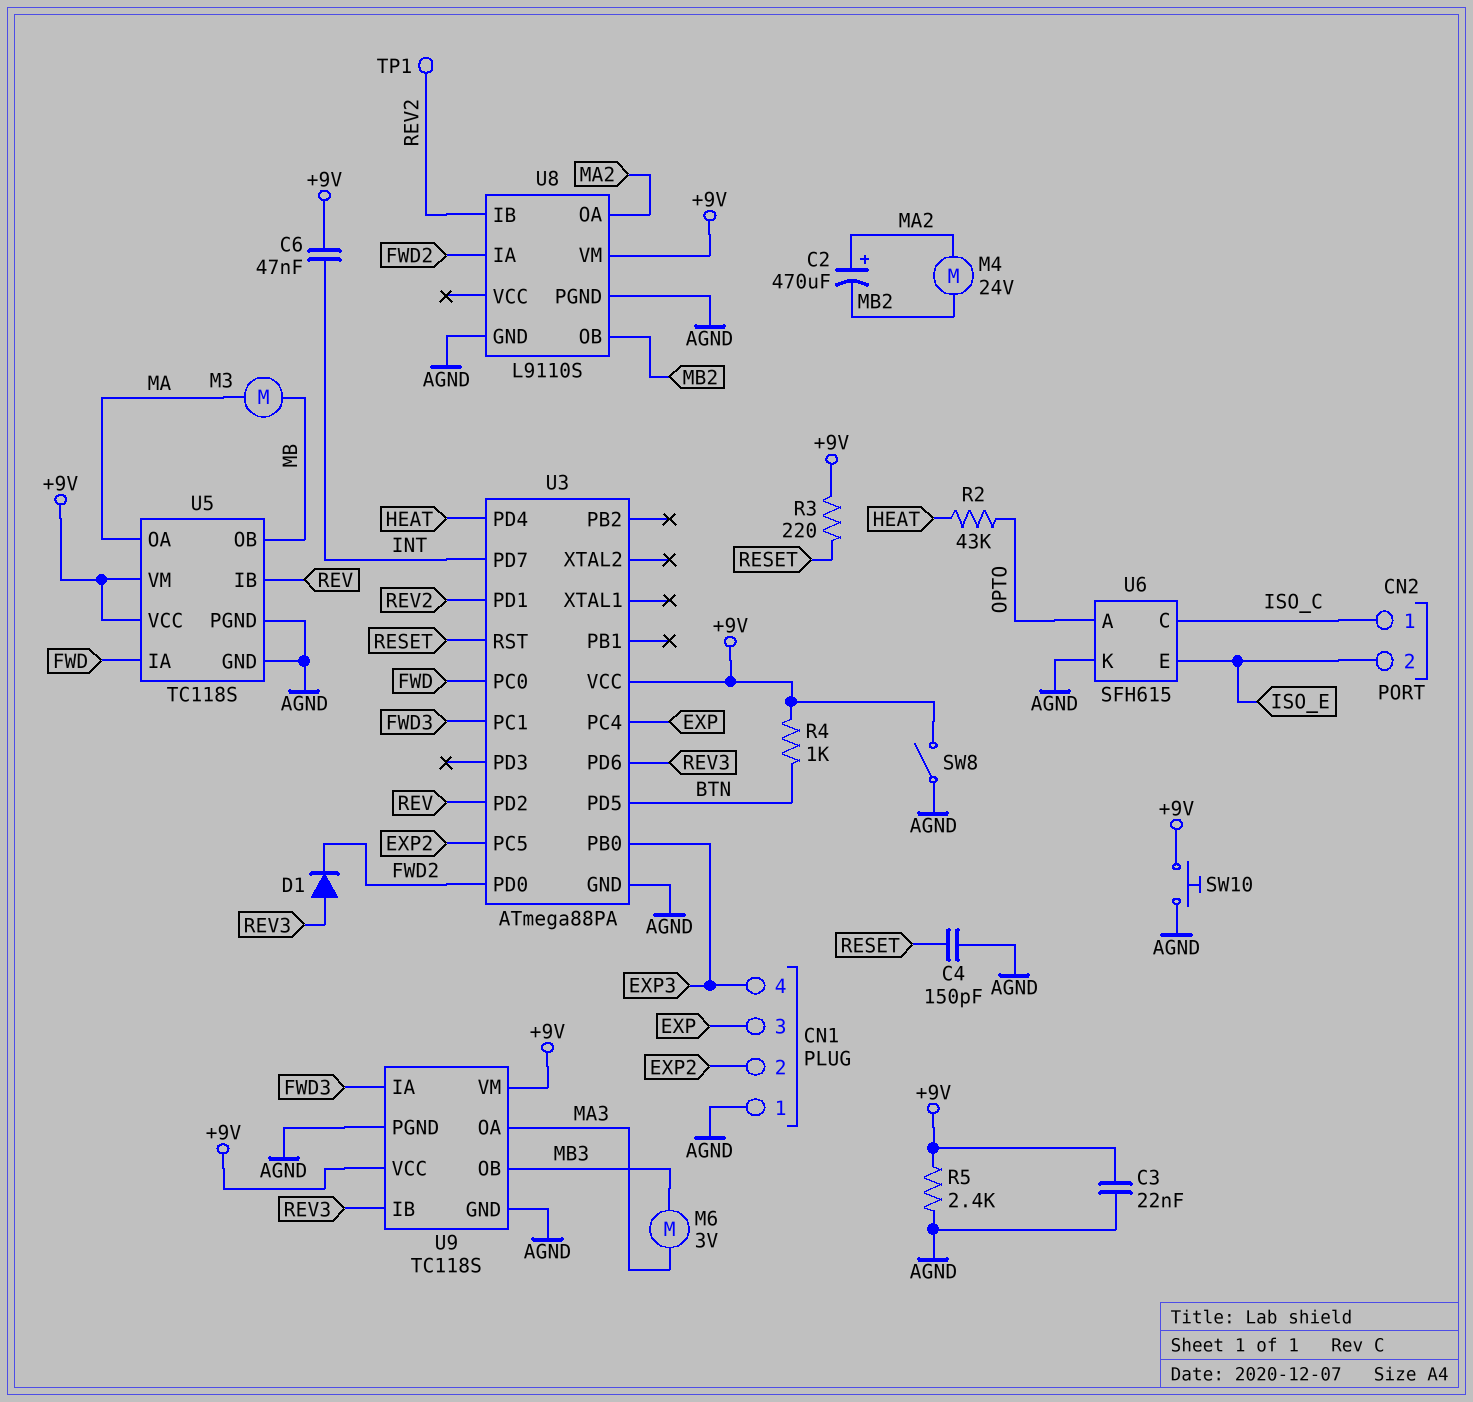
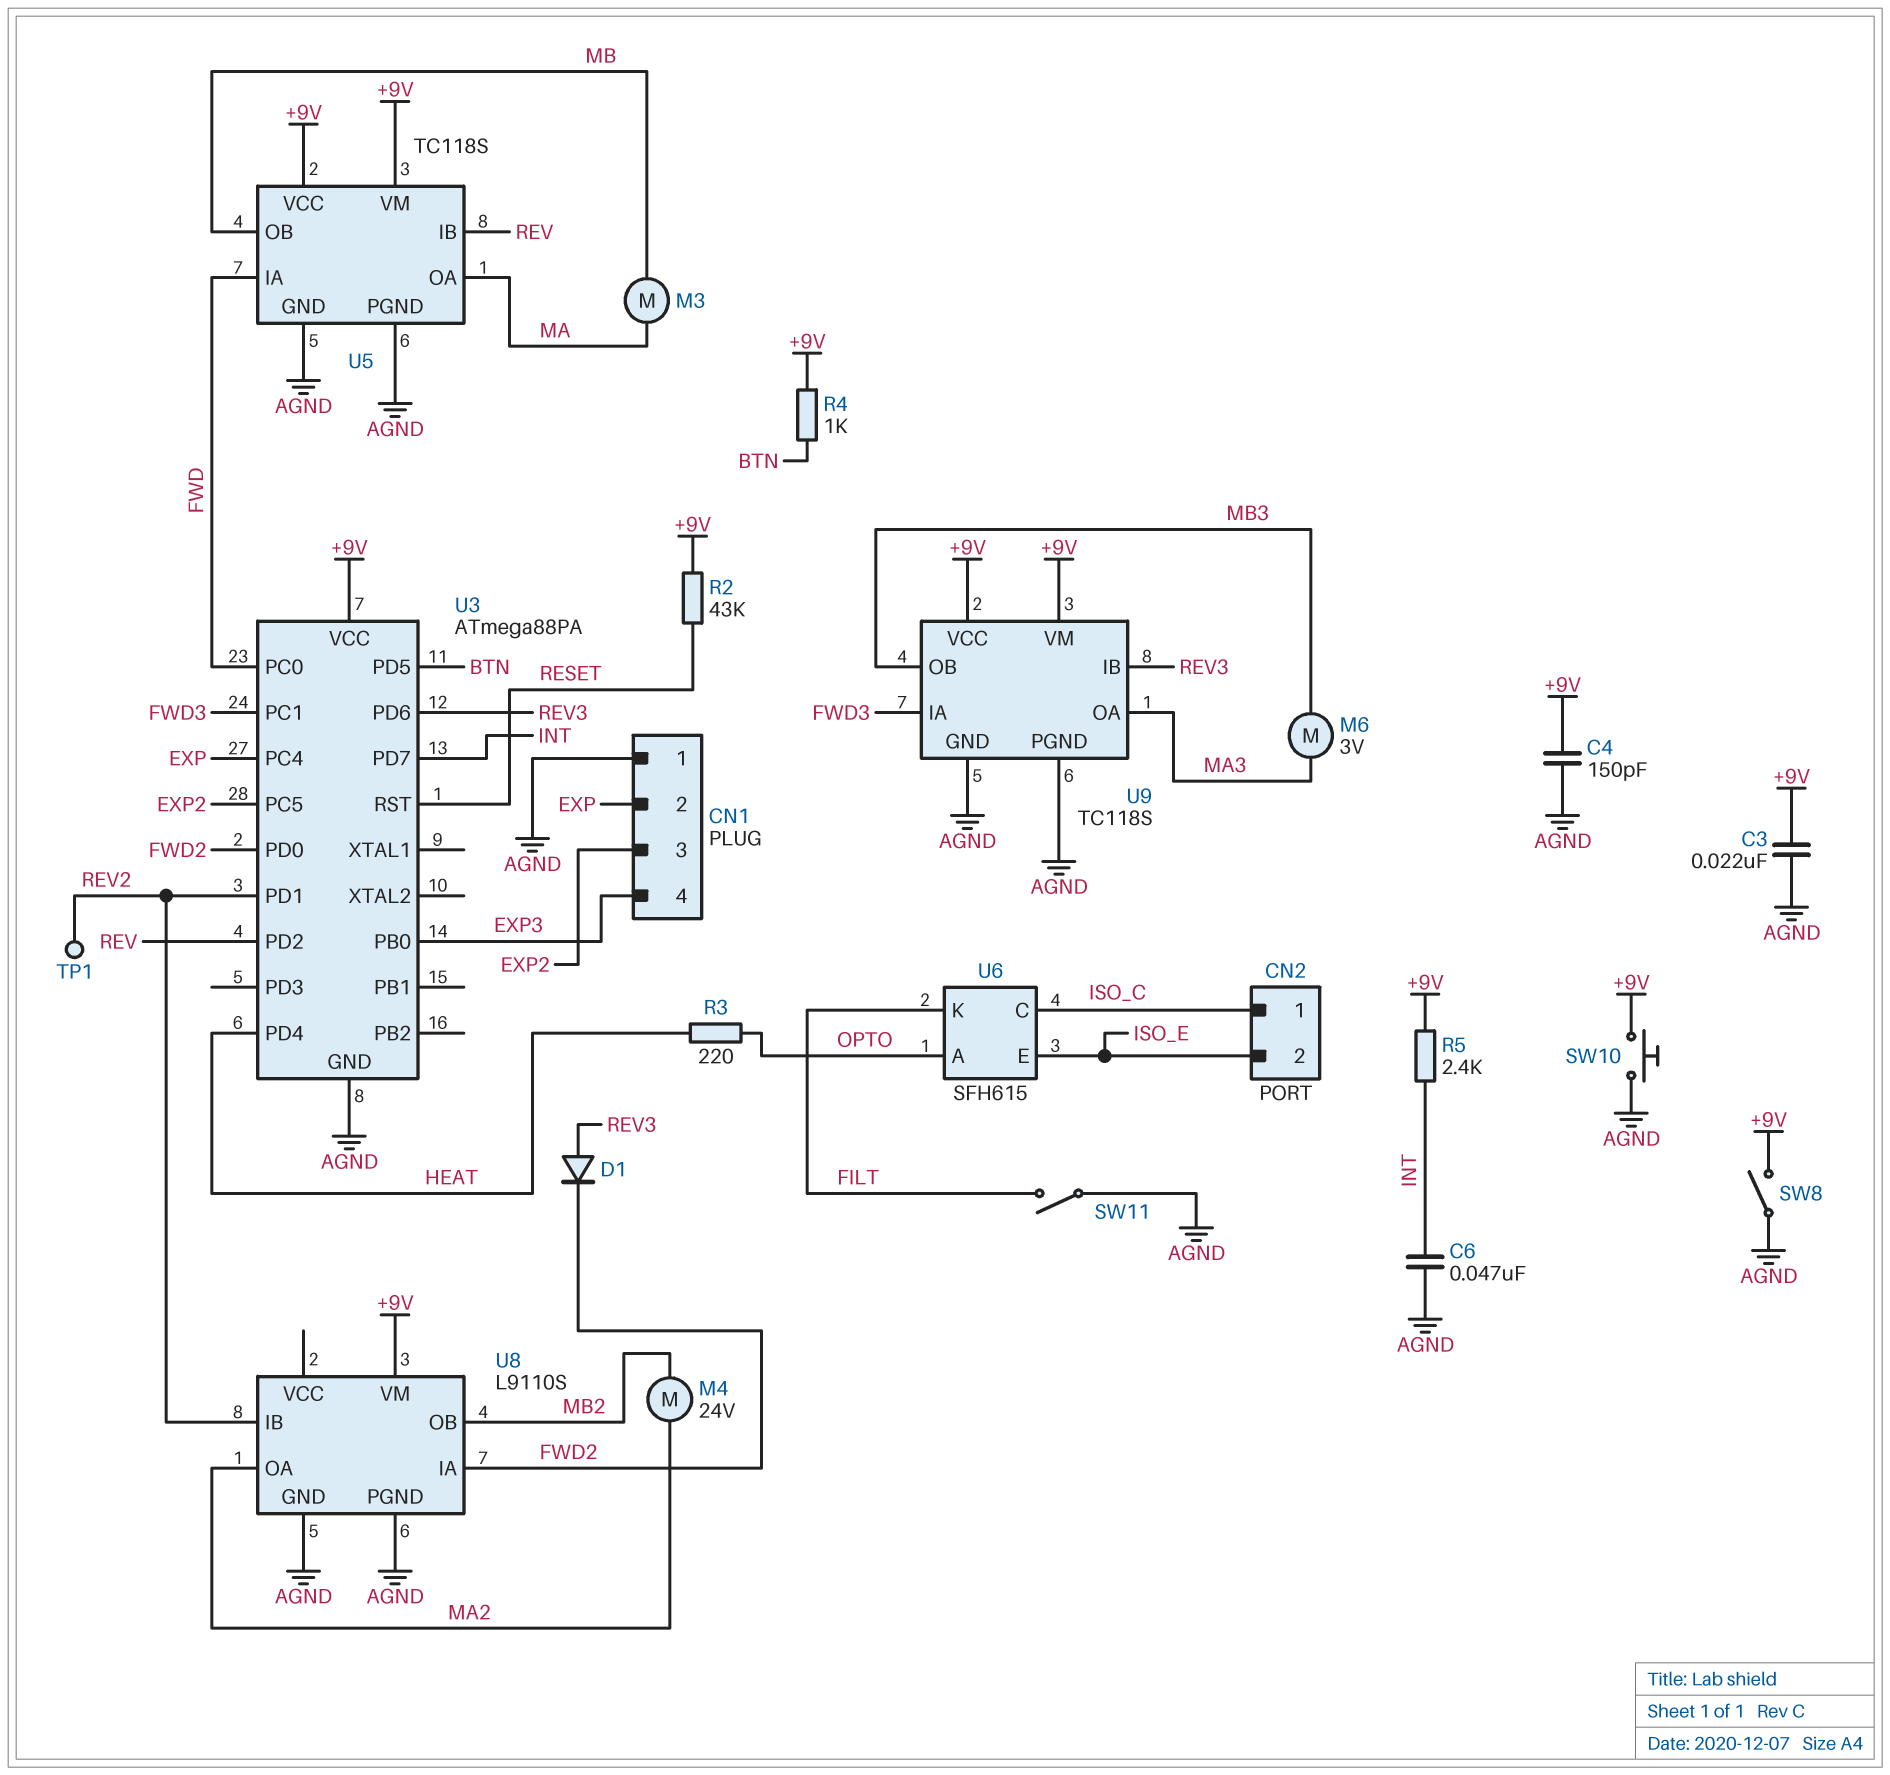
C2: 470uF (plus MA2, minus MB2) -> none
C4: 150pF (AGND, RESET) -> 150pF (+9V, AGND)
C6: 47nF (+9V, INT) -> 47nF (AGND, INT)
CN1 pin 2: EXP2 -> EXP
CN1 pin 3: EXP -> EXP2
R2: 43k (HEAT, OPTO) -> 43k (+9V, RESET)
R3: 220 (+9V, RESET) -> 220 (HEAT, OPTO)
R5: 2.4k (+9V, AGND) -> 2.4k (+9V, INT)
SW11: none -> switch (AGND, FILT)
U6 pin K: AGND -> FILT

